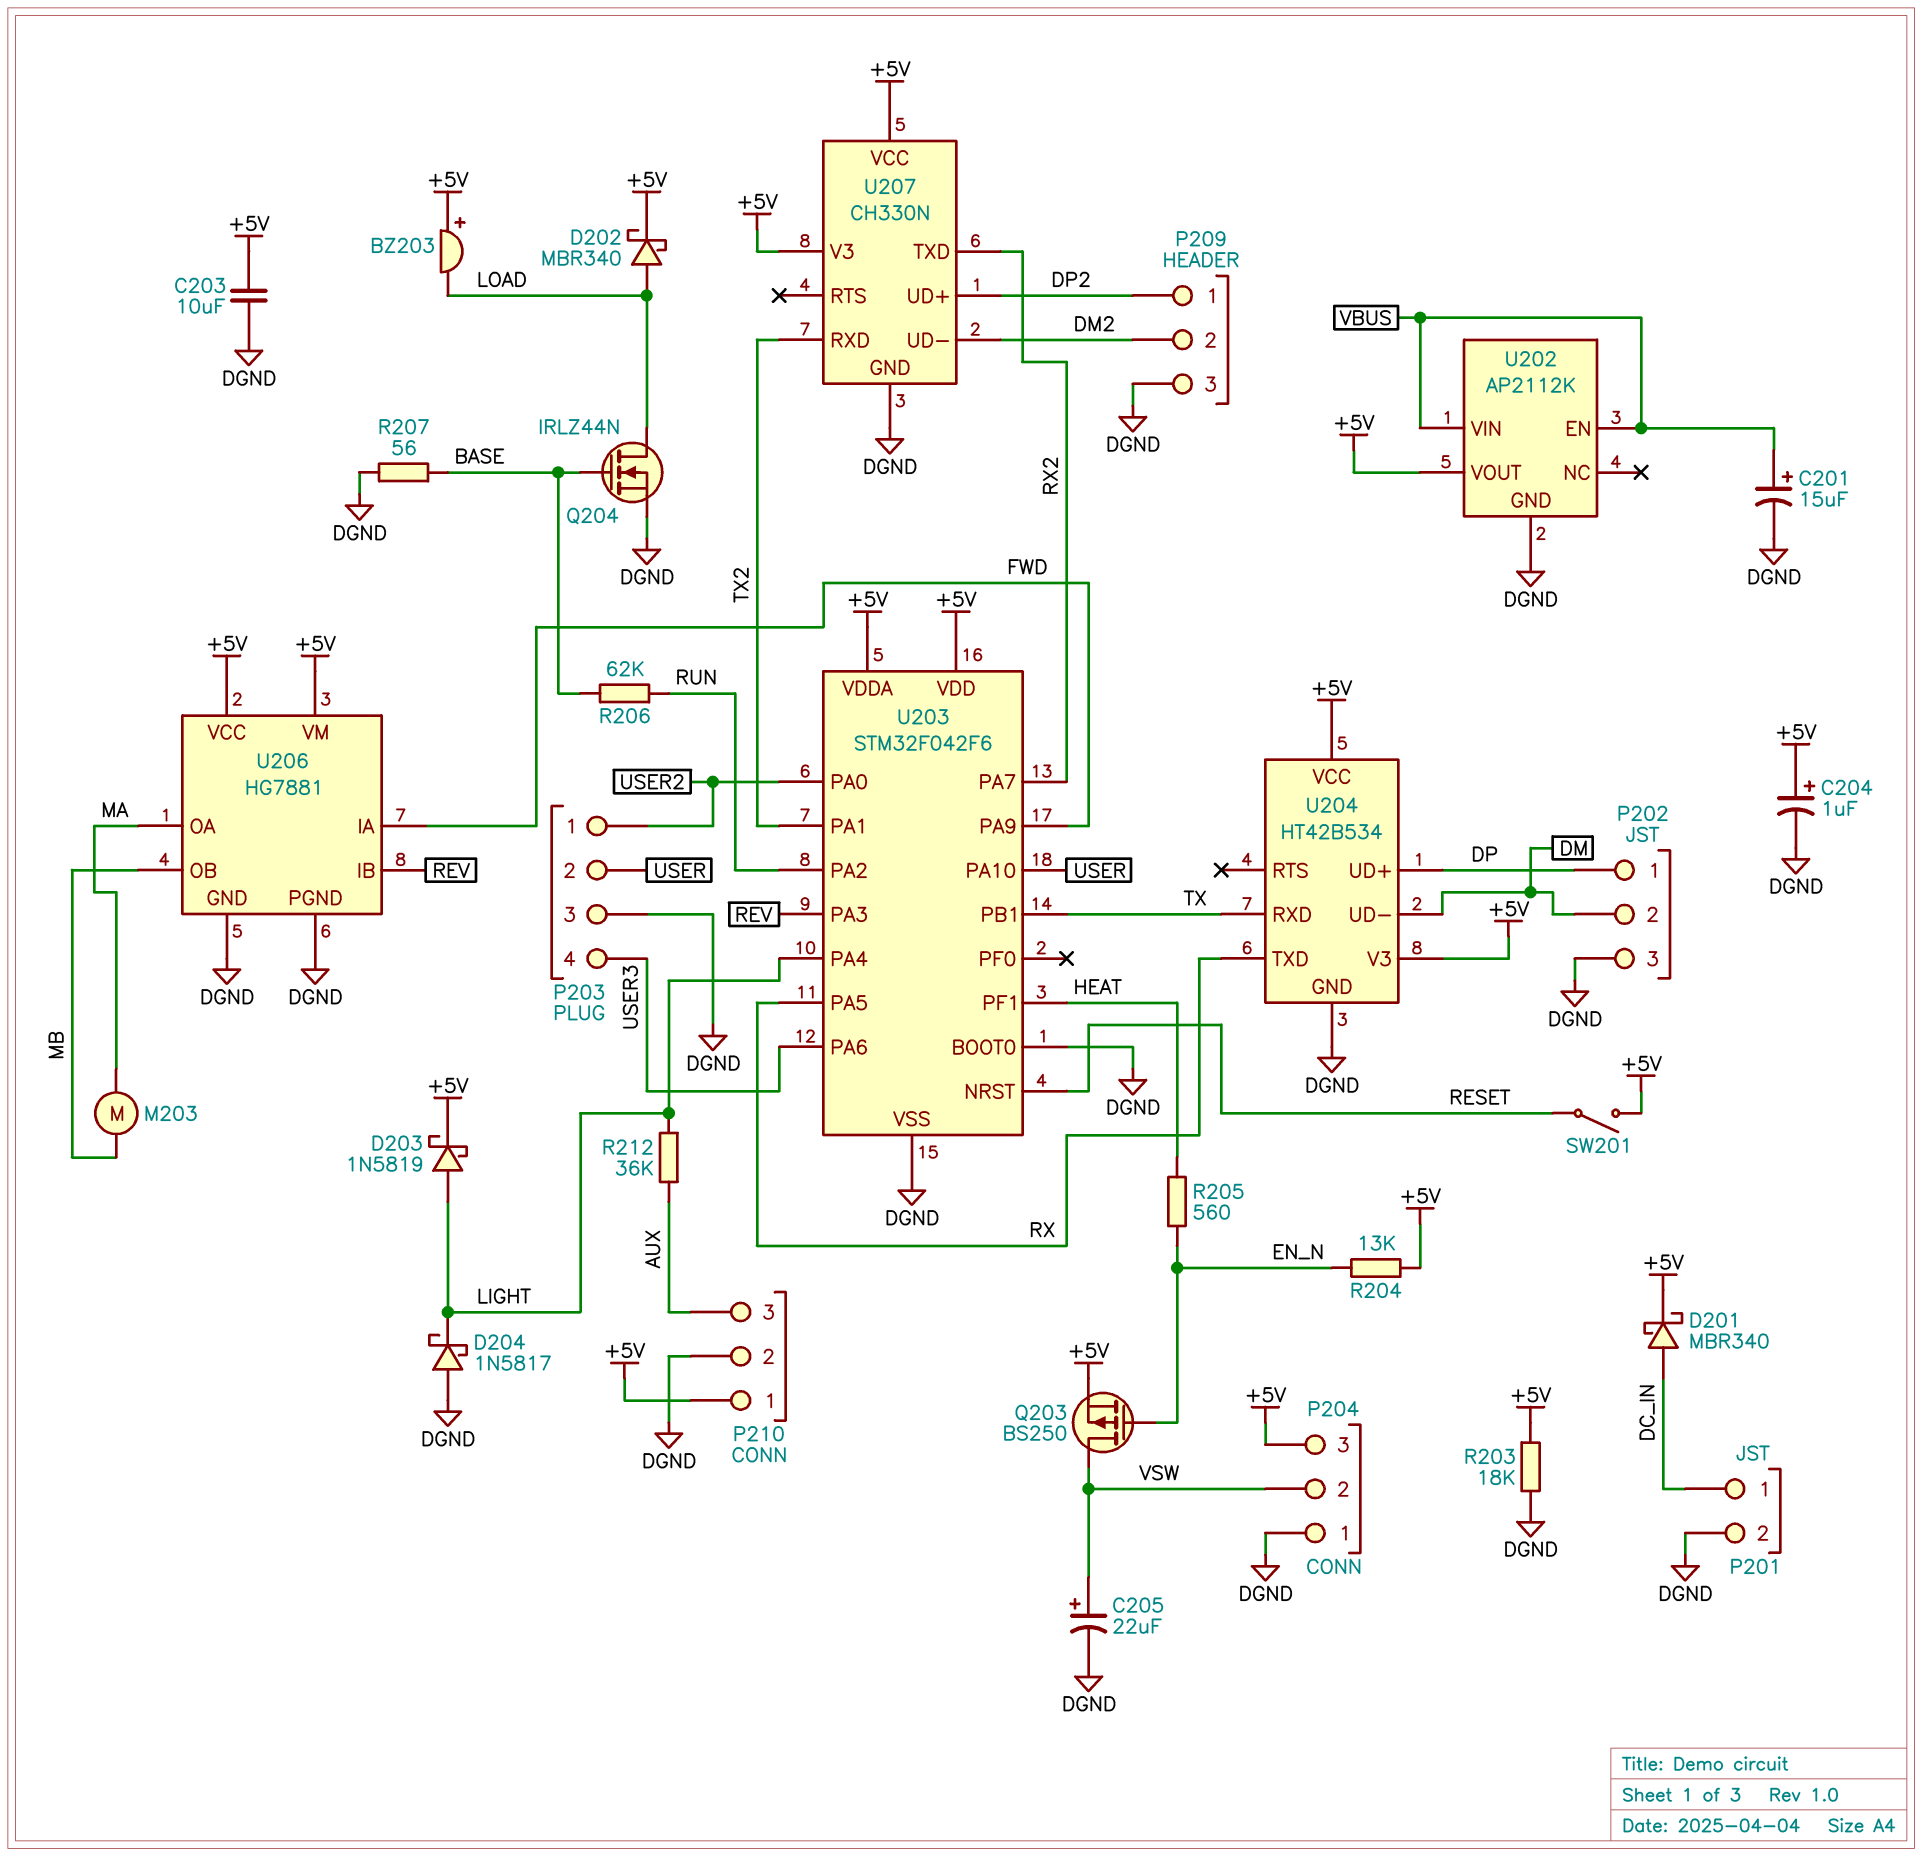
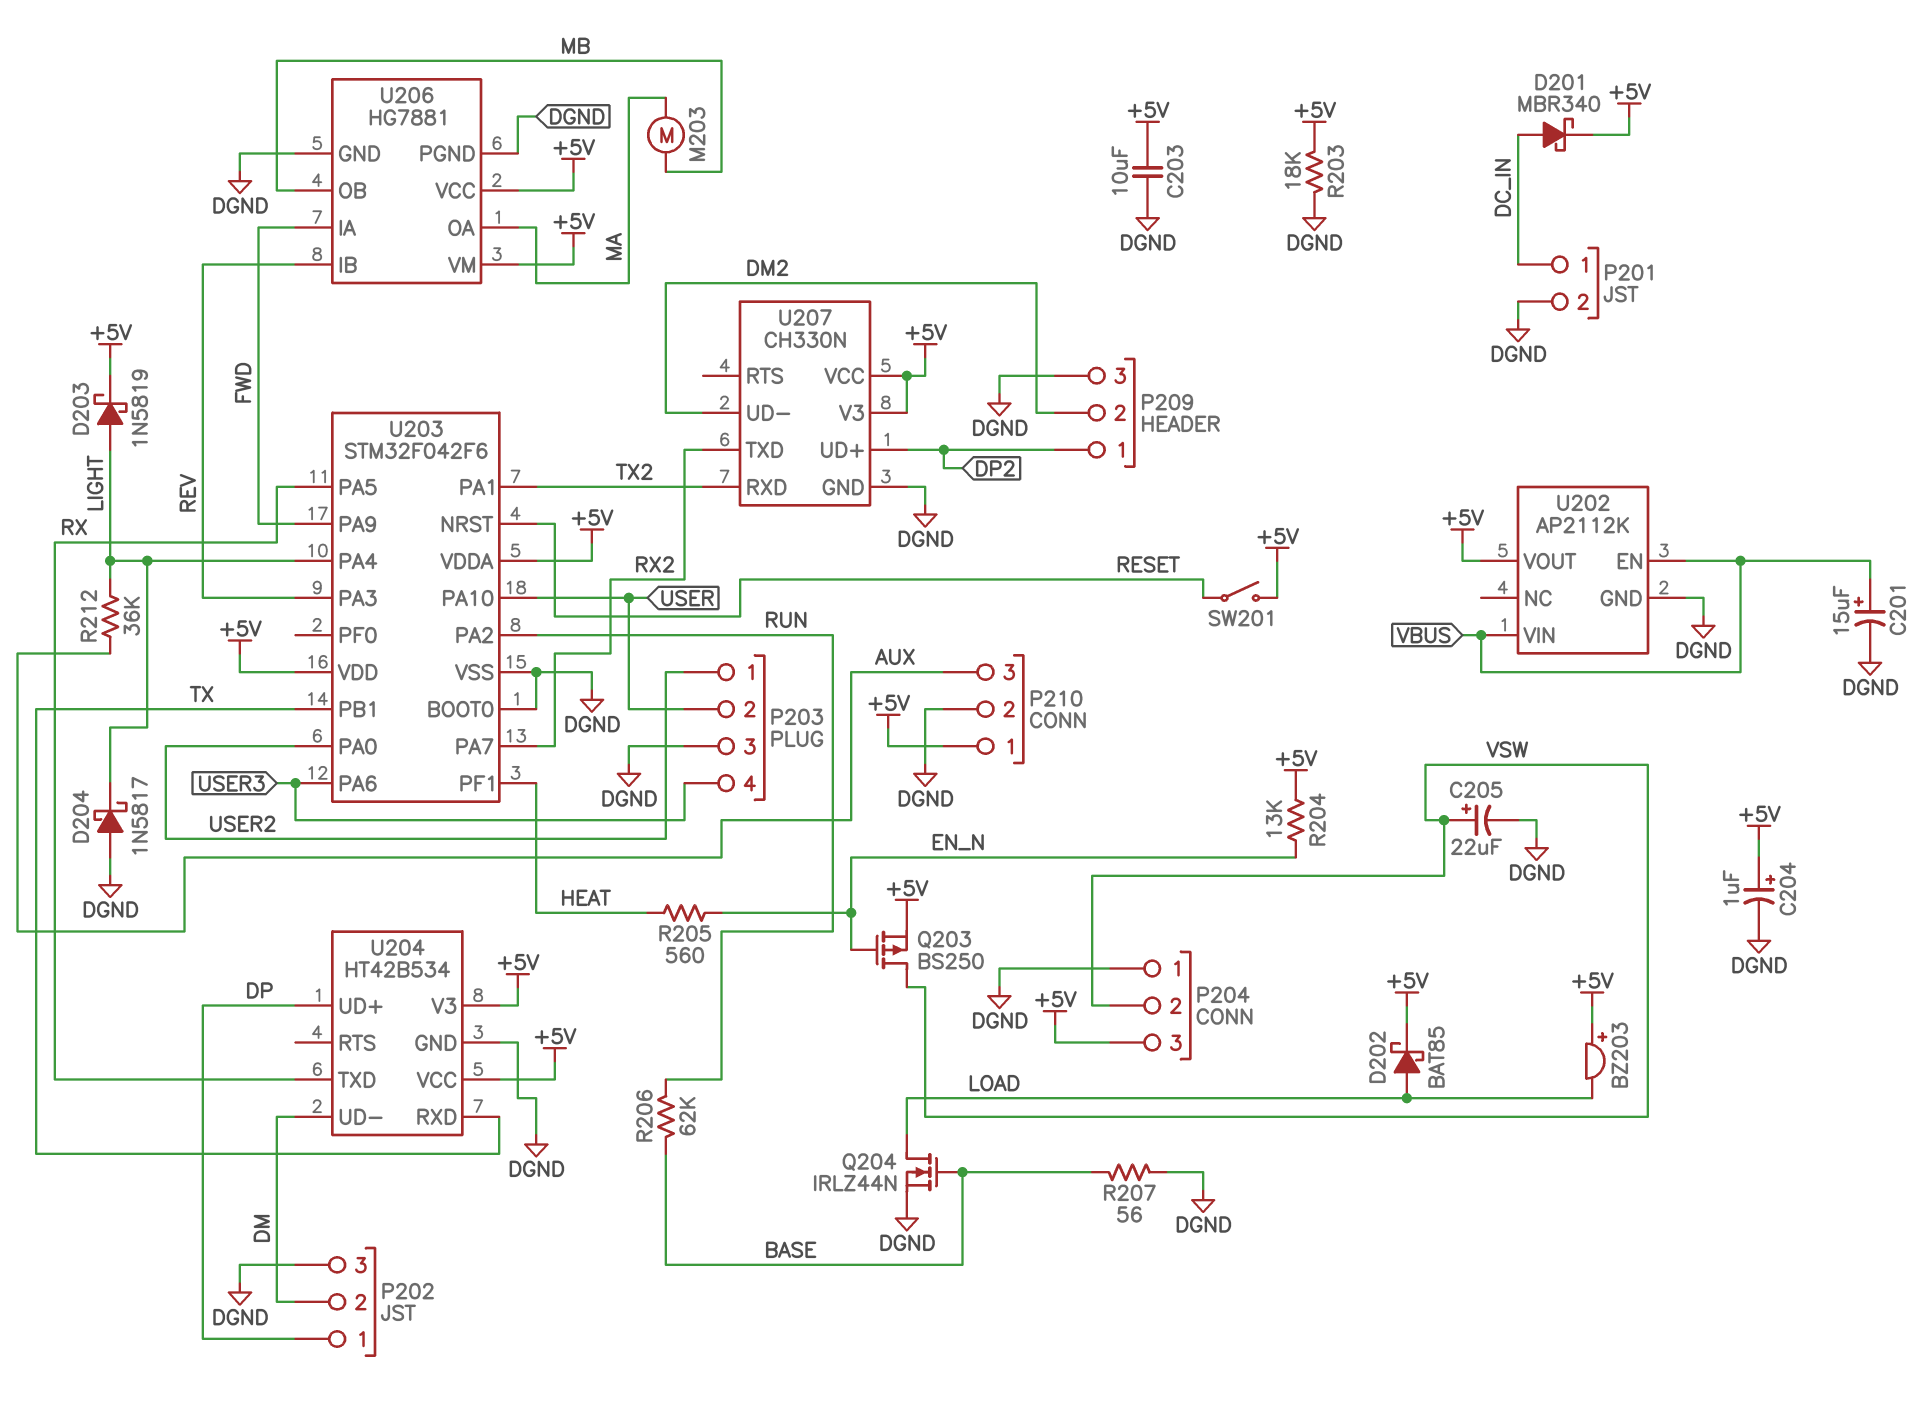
D202: schottky MBR340 (A LOAD, K +5V) -> schottky BAT85 (A LOAD, K +5V)

